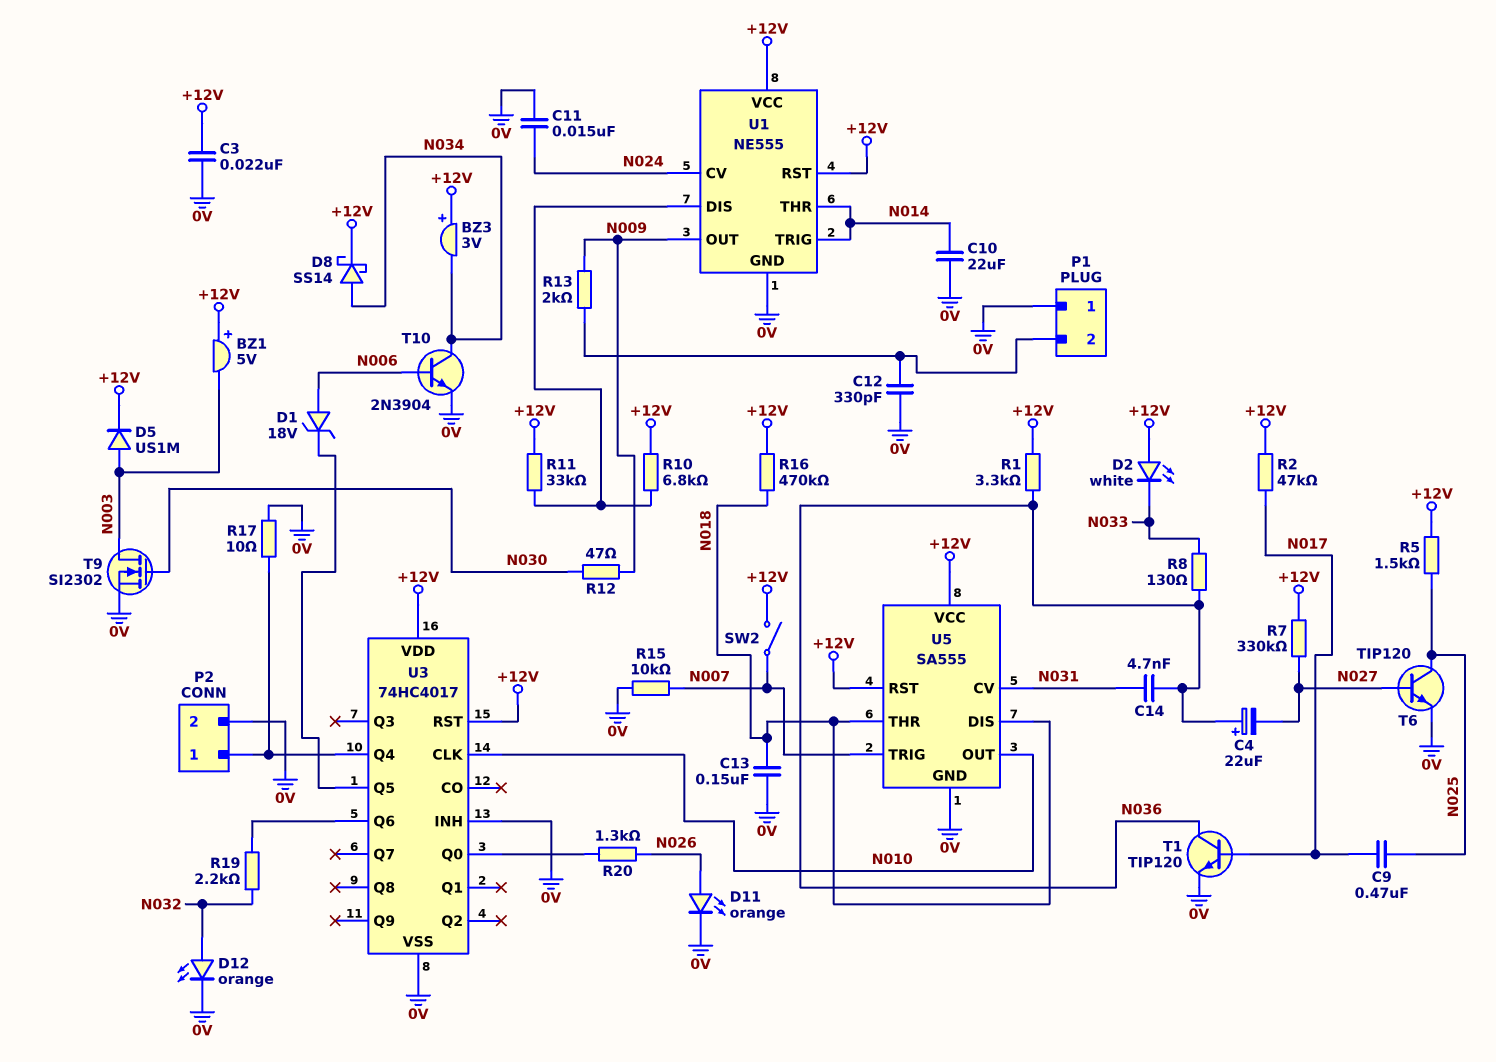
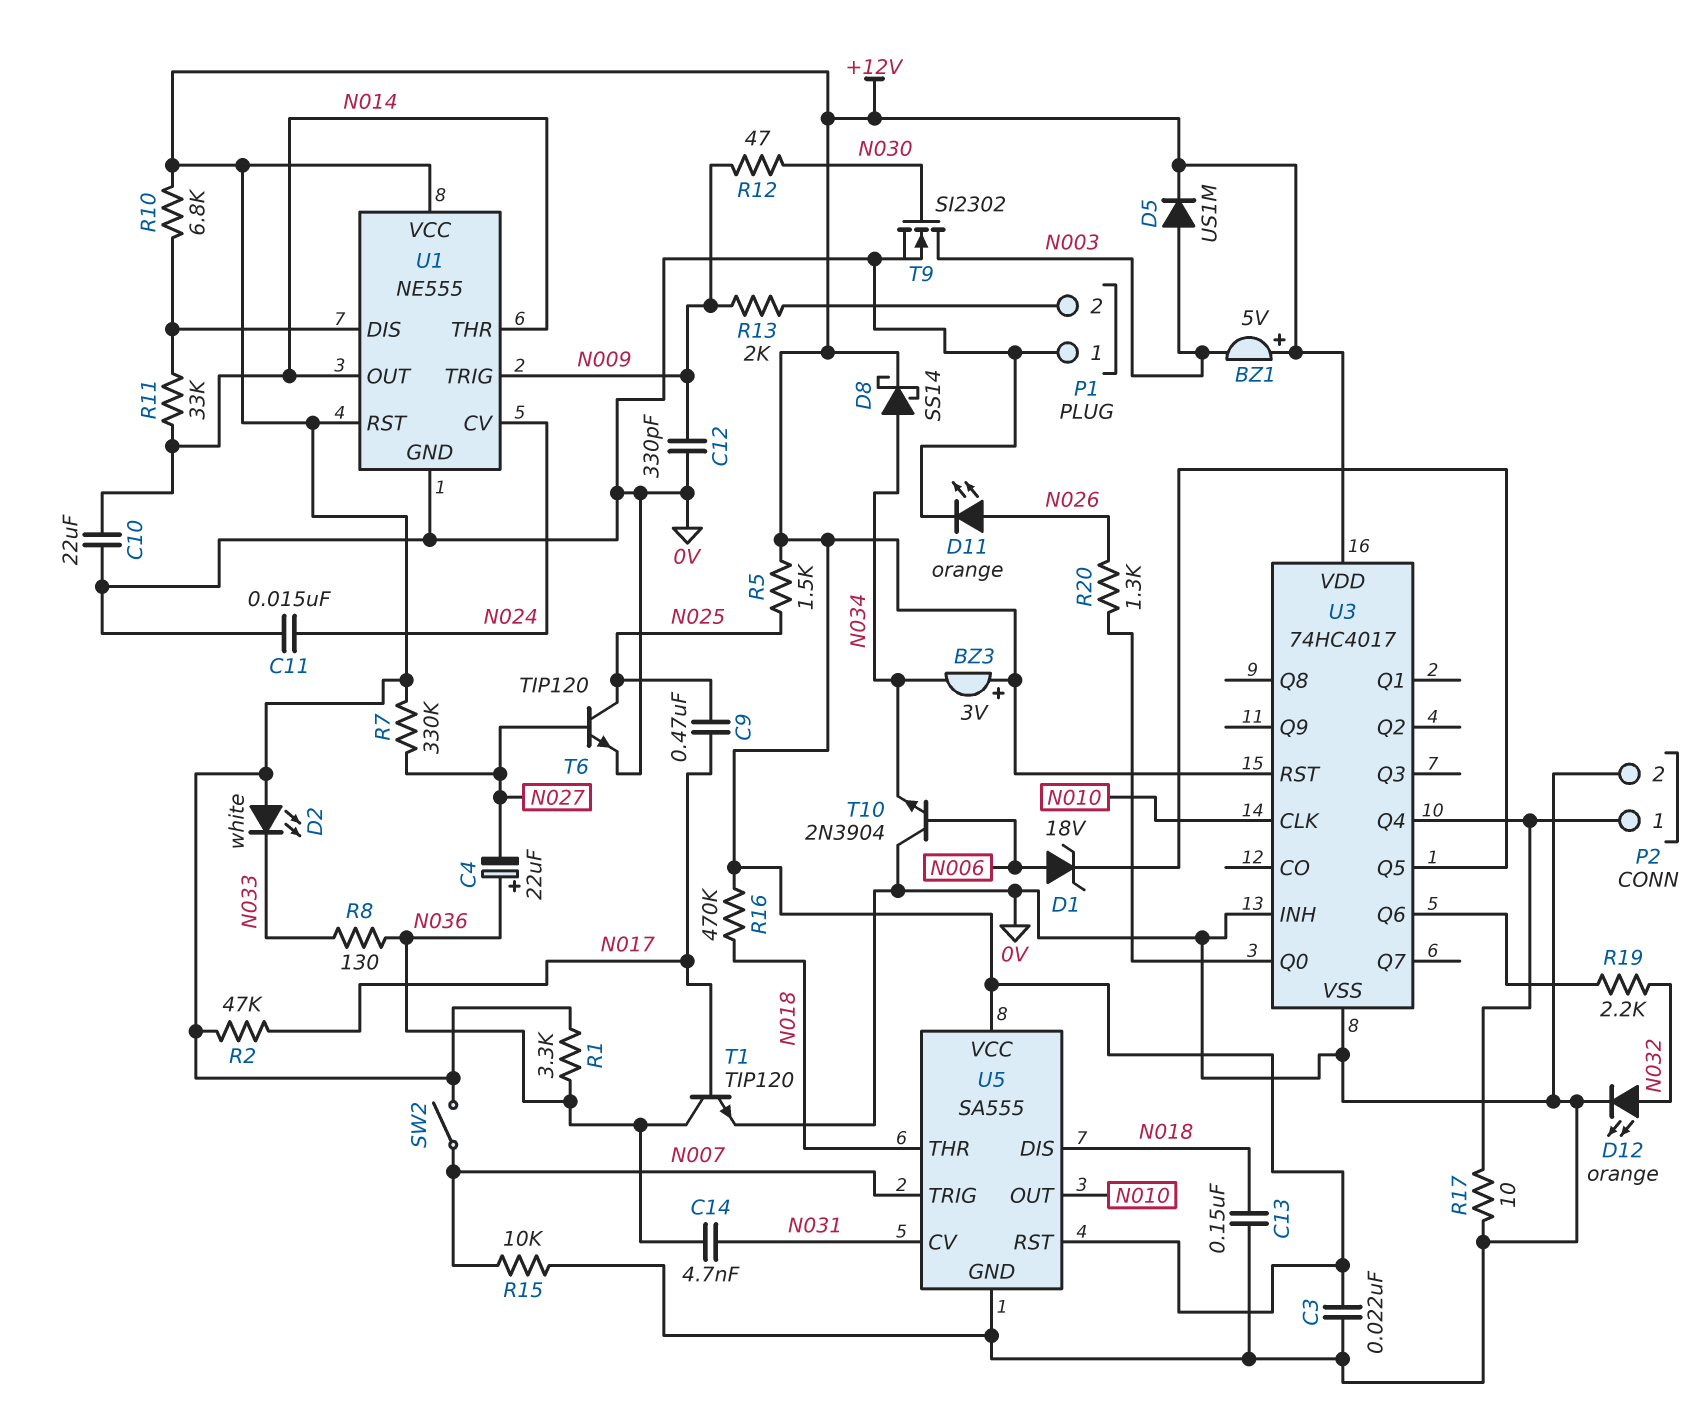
C12: 330pF (0V, P1/2) -> 330pF (0V, N009)
R11: 33k (+12V, U1/DIS) -> 33k (N014, U1/DIS)
T10: NPN 2N3904 (B N006, C N034, E 0V) -> NPN 2N3904 (B N006, C 0V, E N034)
U1 pin OUT: N009 -> N014
U1 pin TRIG: N014 -> N009

